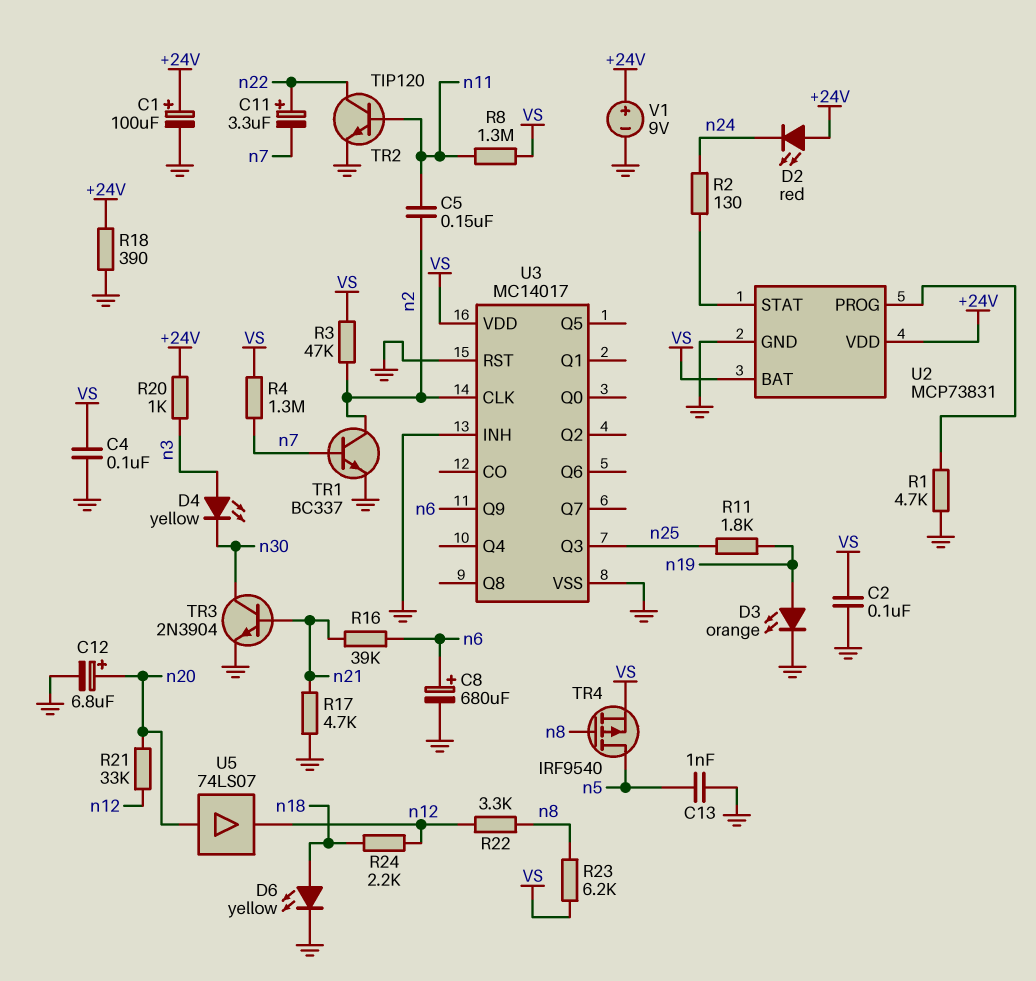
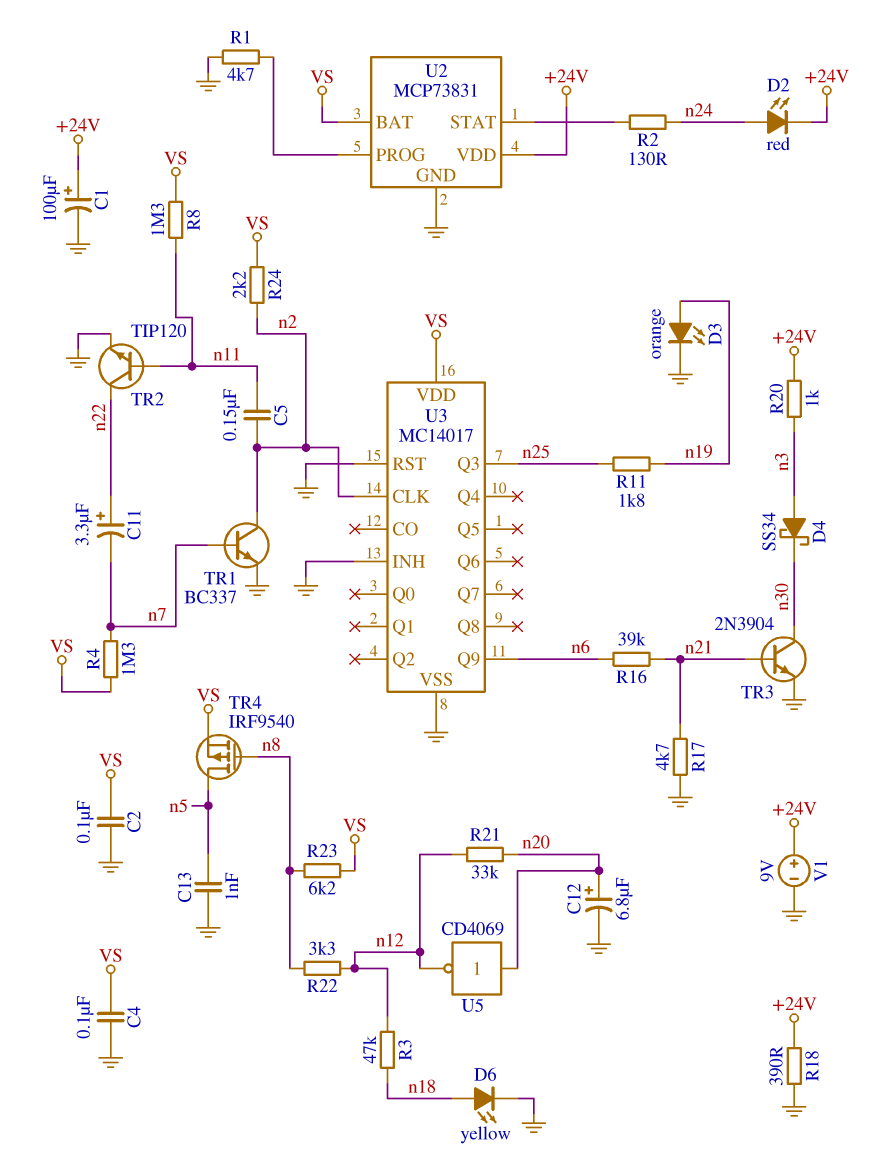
C8: 680uF (plus n6, minus GND) -> none
D2: LED red (A +24V, K n24) -> LED red (A n24, K +24V)
D4: LED yellow (A n3, K n30) -> schottky SS34 (A n3, K n30)
R3: 47k (VS, n2) -> 47k (n12, n18)
R24: 2.2k (n12, n18) -> 2.2k (VS, n2)
U5: buffer 74LS07 (in n20, out n12) -> NOT CD4069 (in n20, out n12)

